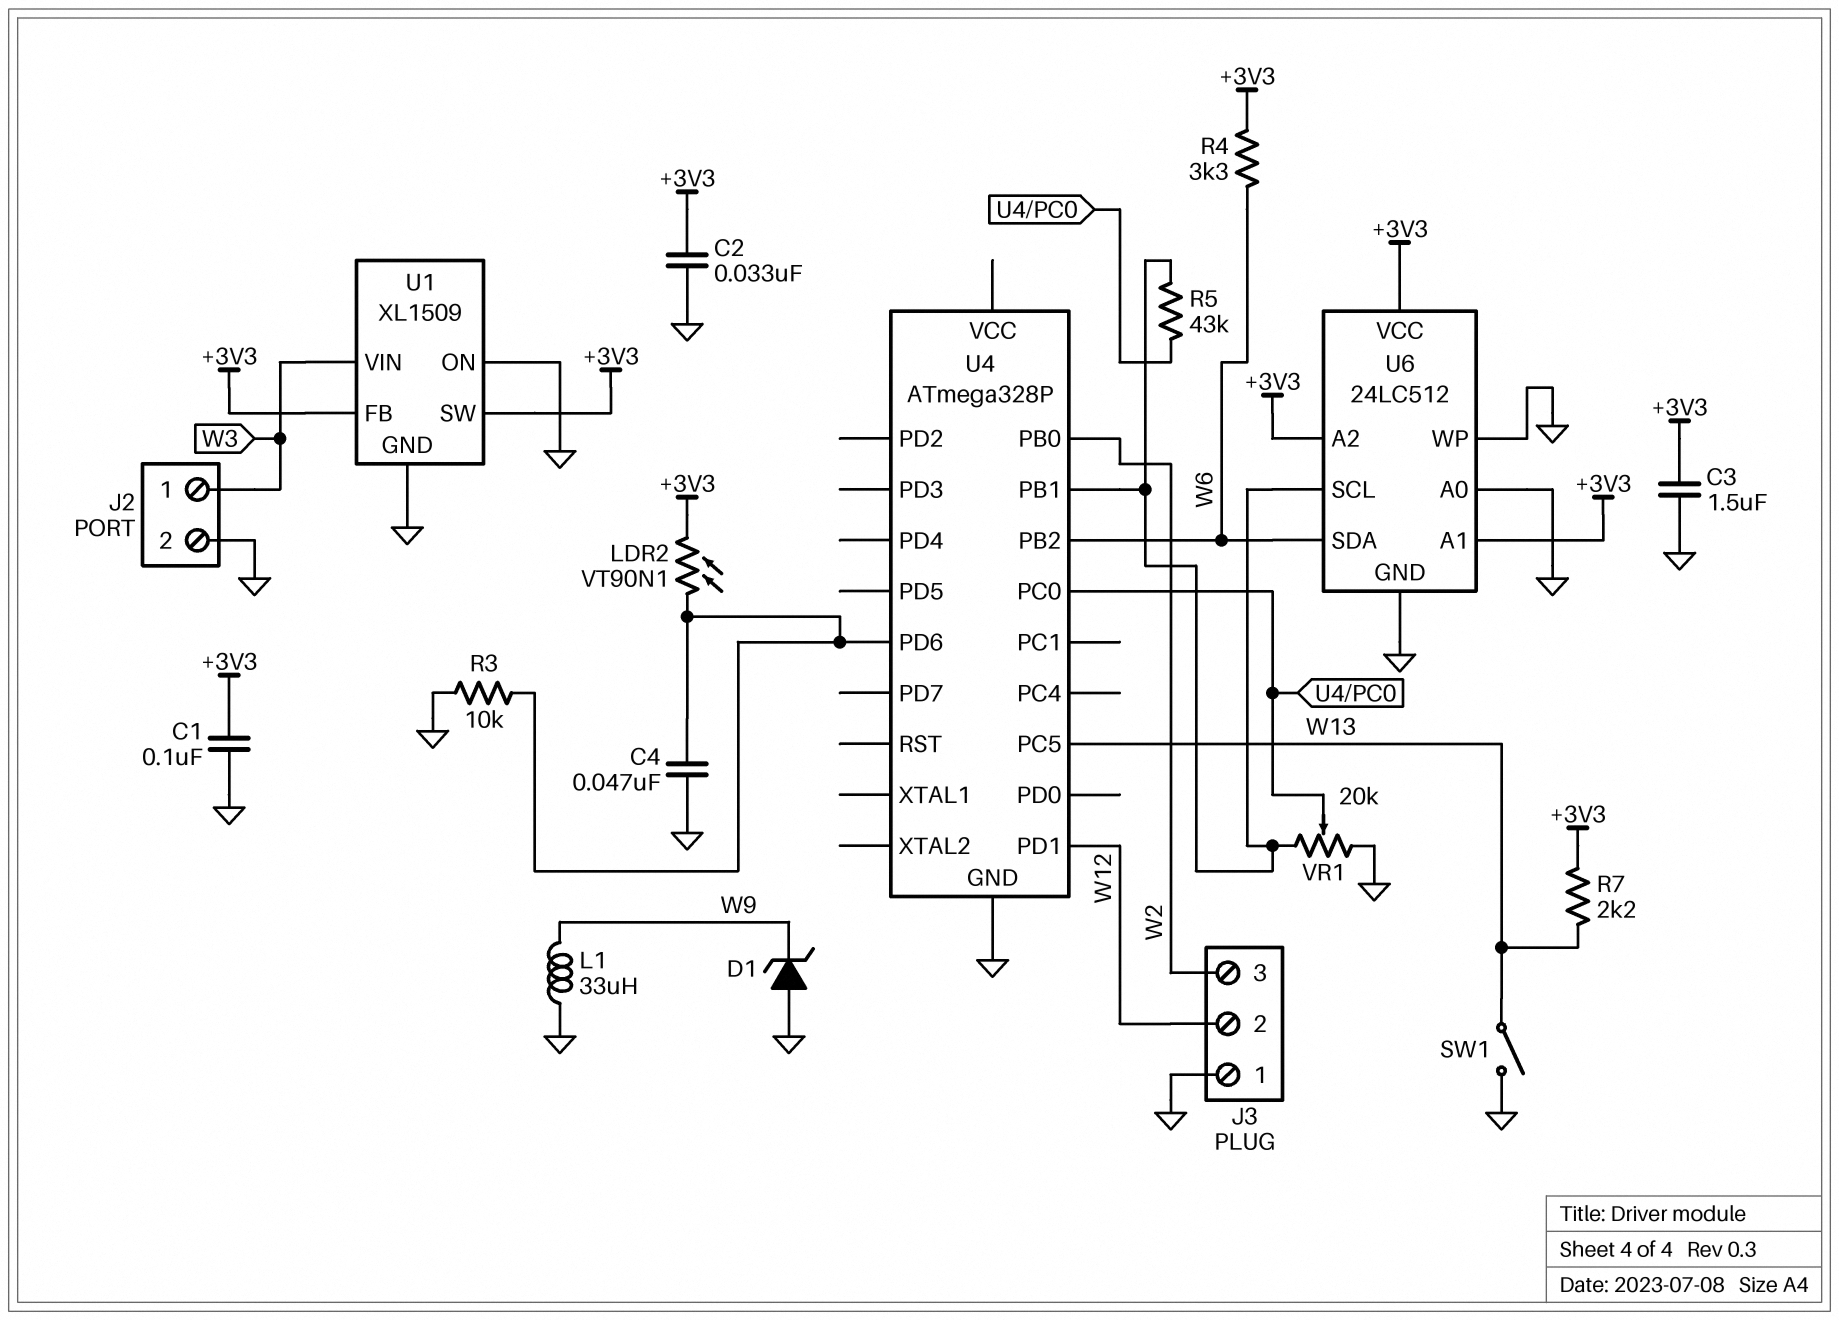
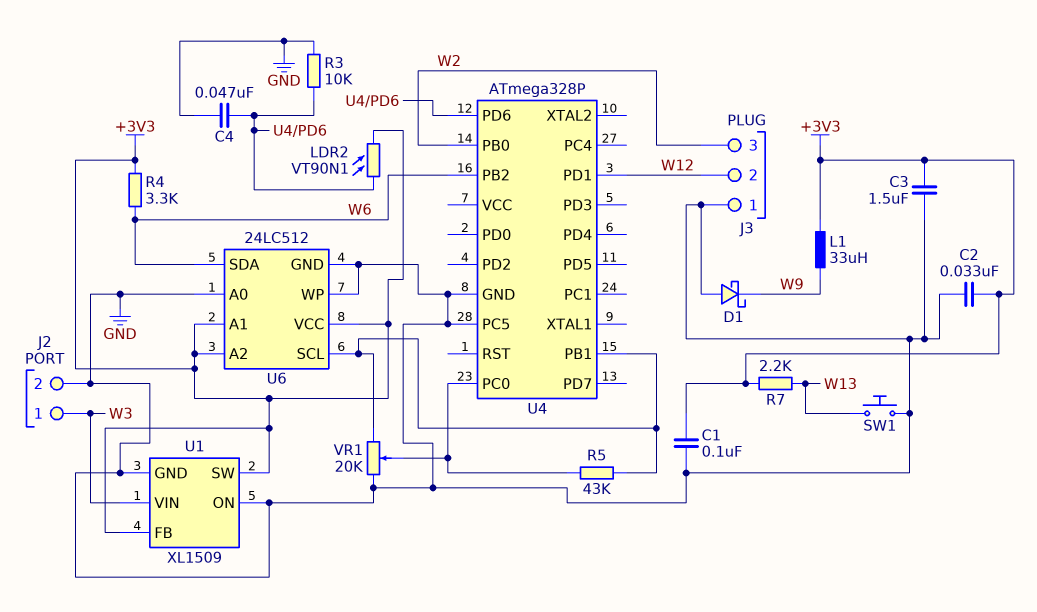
D1: zener (A GND, K W9) -> schottky (A GND, K W9)
L1: 33uH (GND, W9) -> 33uH (+3V3, W9)
SW1: switch (GND, W13) -> button (GND, W13)
U4 pin PC5: W13 -> GND

